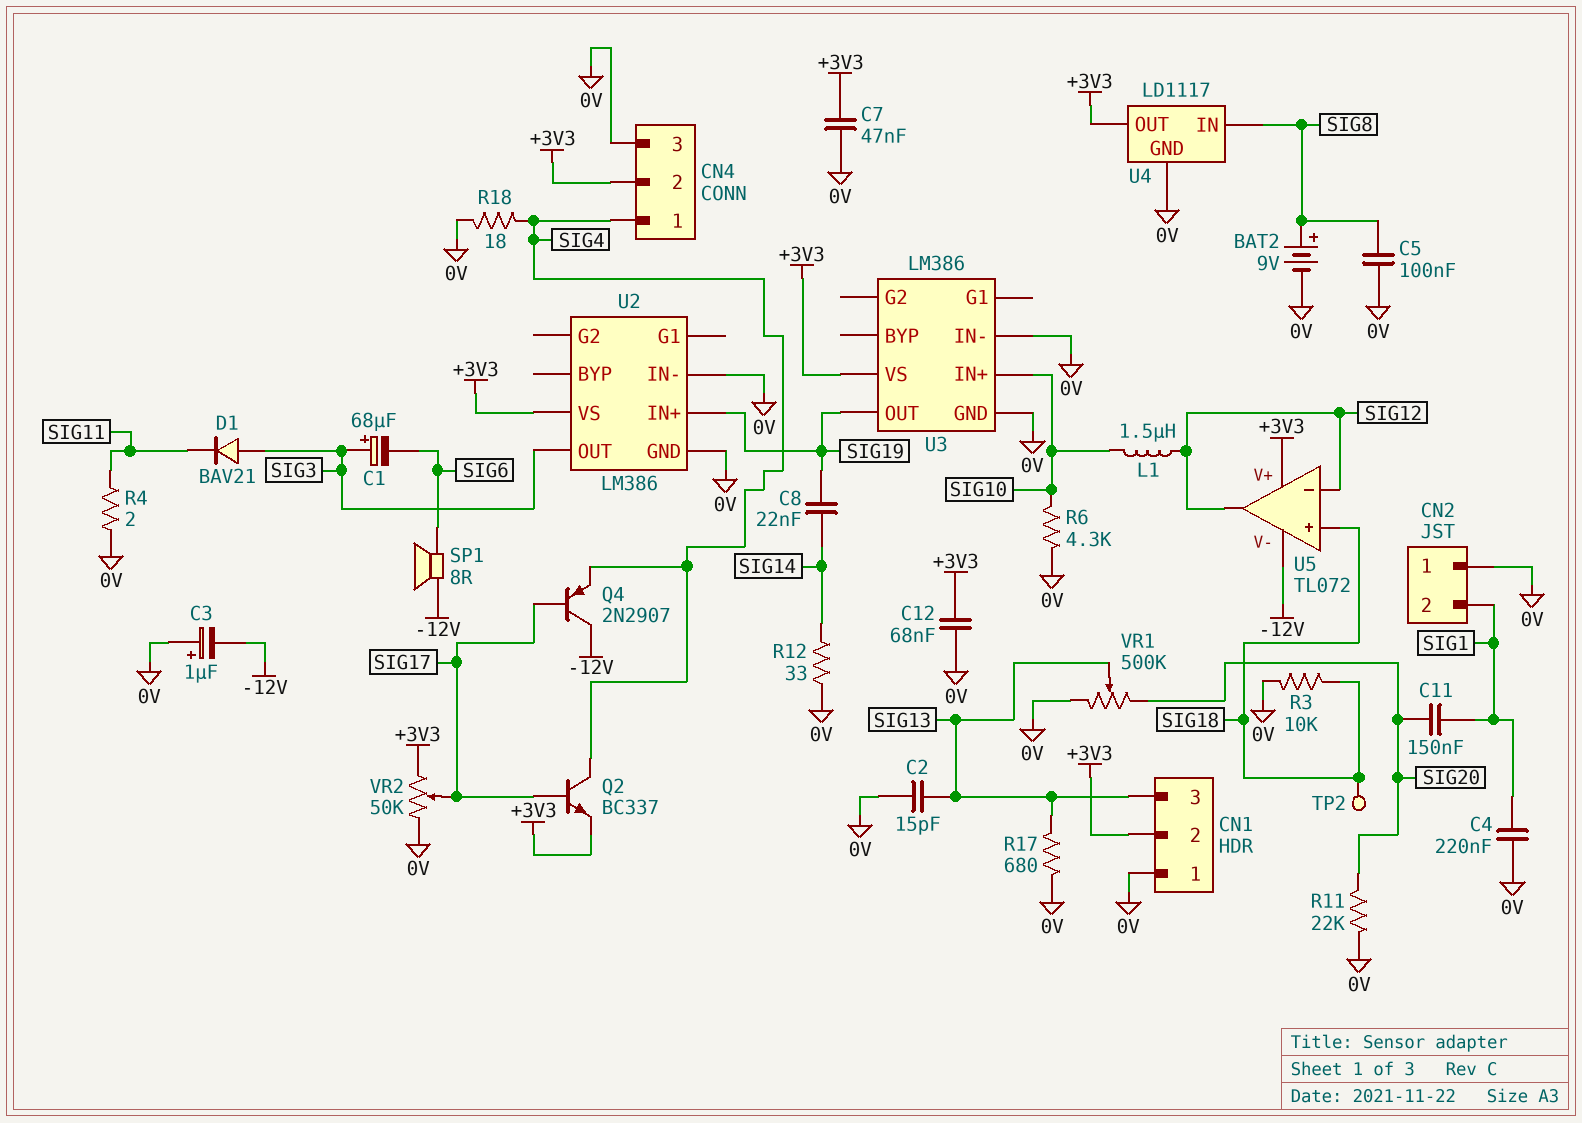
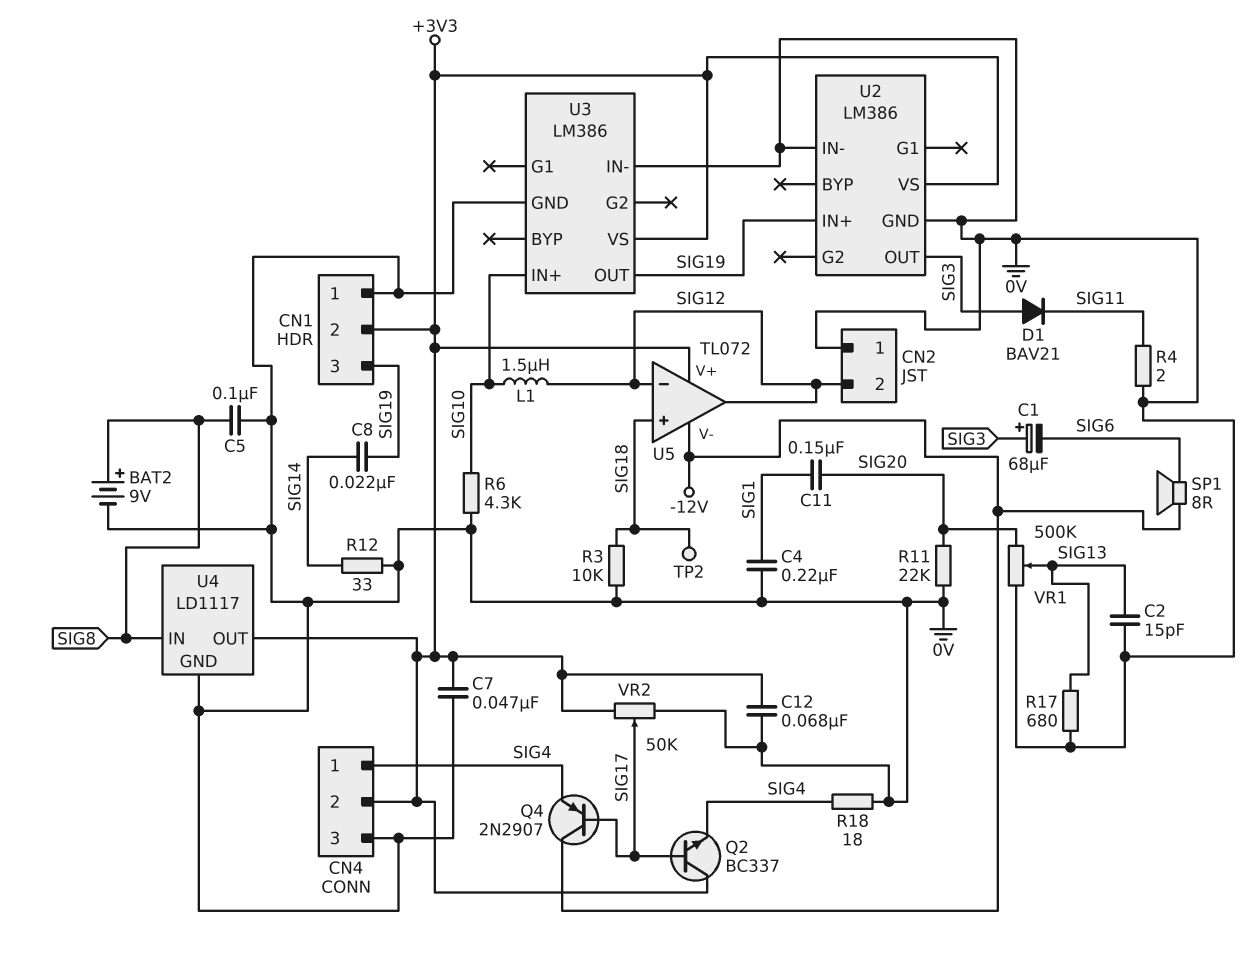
C3: 1uF (plus 0V, minus -12V) -> none
CN1 pin 3: SIG13 -> SIG19
CN2 pin 2: SIG1 -> SIG12
Q2: NPN BC337 (B SIG17, C SIG4, E +3V3) -> NPN BC337 (B SIG17, C +3V3, E SIG4)

